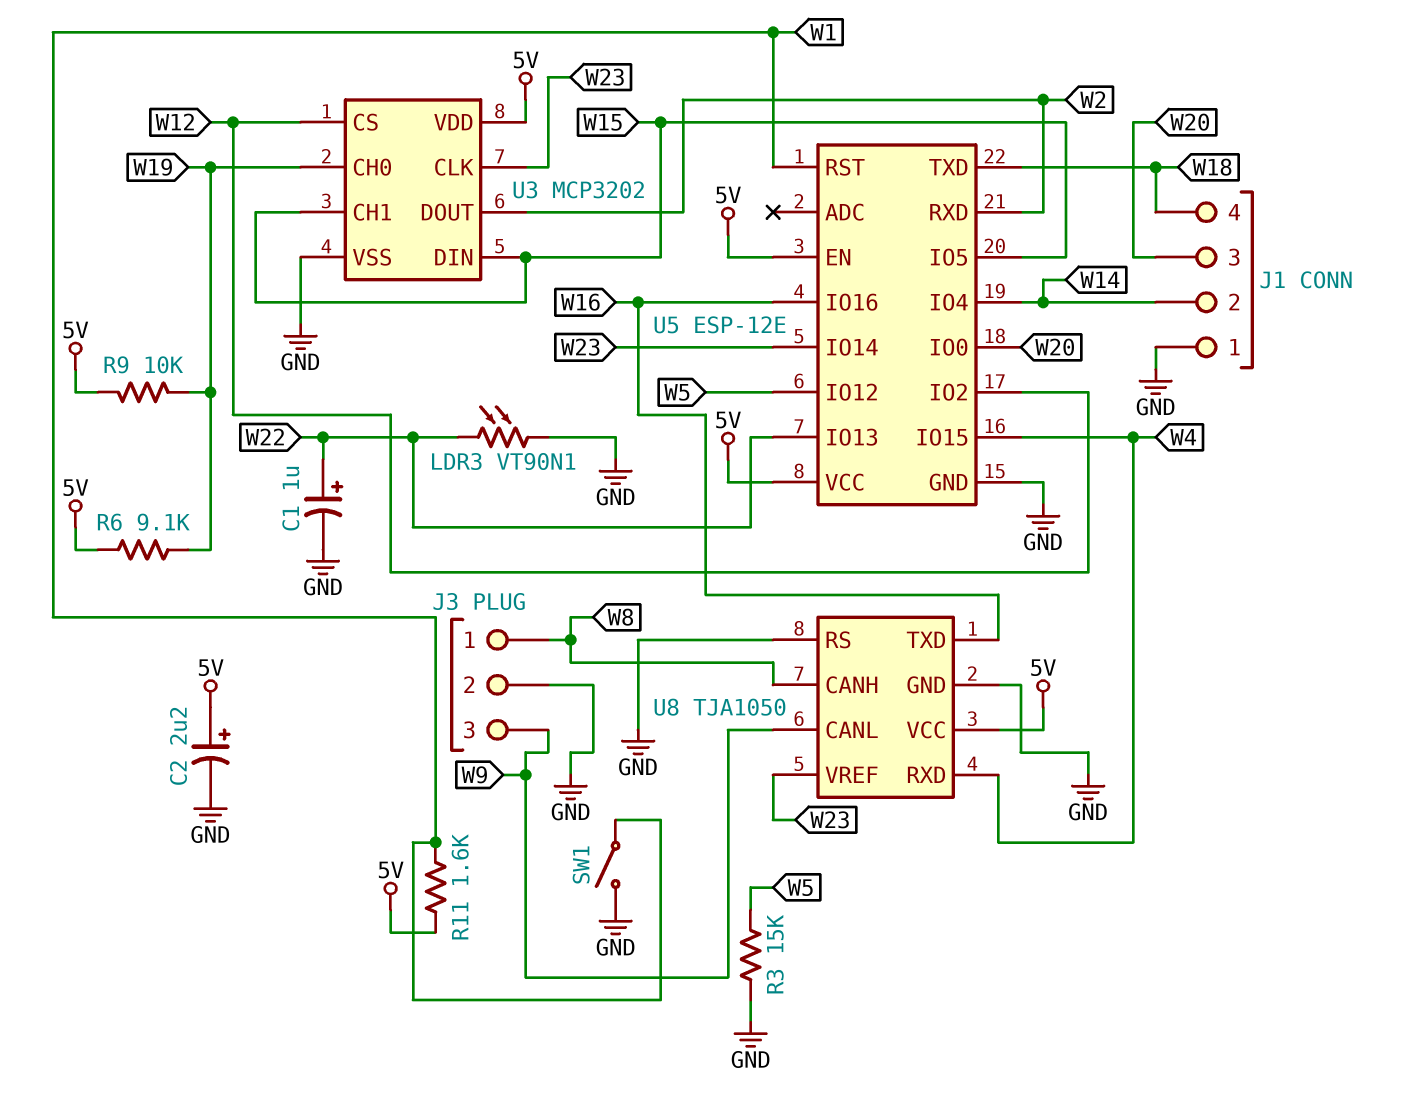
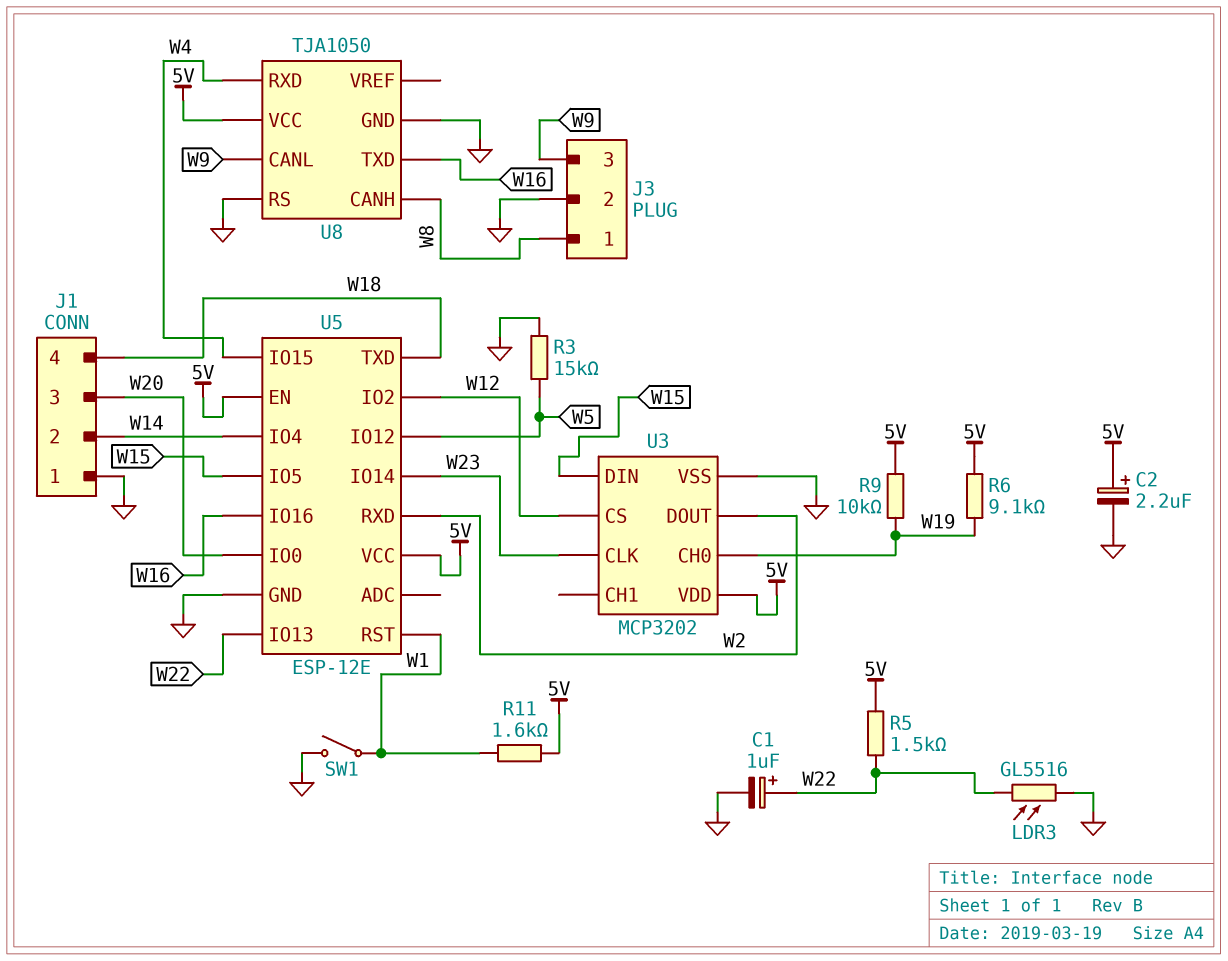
LDR3: VT90N1 (GND, W22) -> GL5516 (GND, W22)
R5: none -> 1.5k (5V, W22)
U3 pin CH1: W15 -> none
U8 pin VREF: W23 -> none

